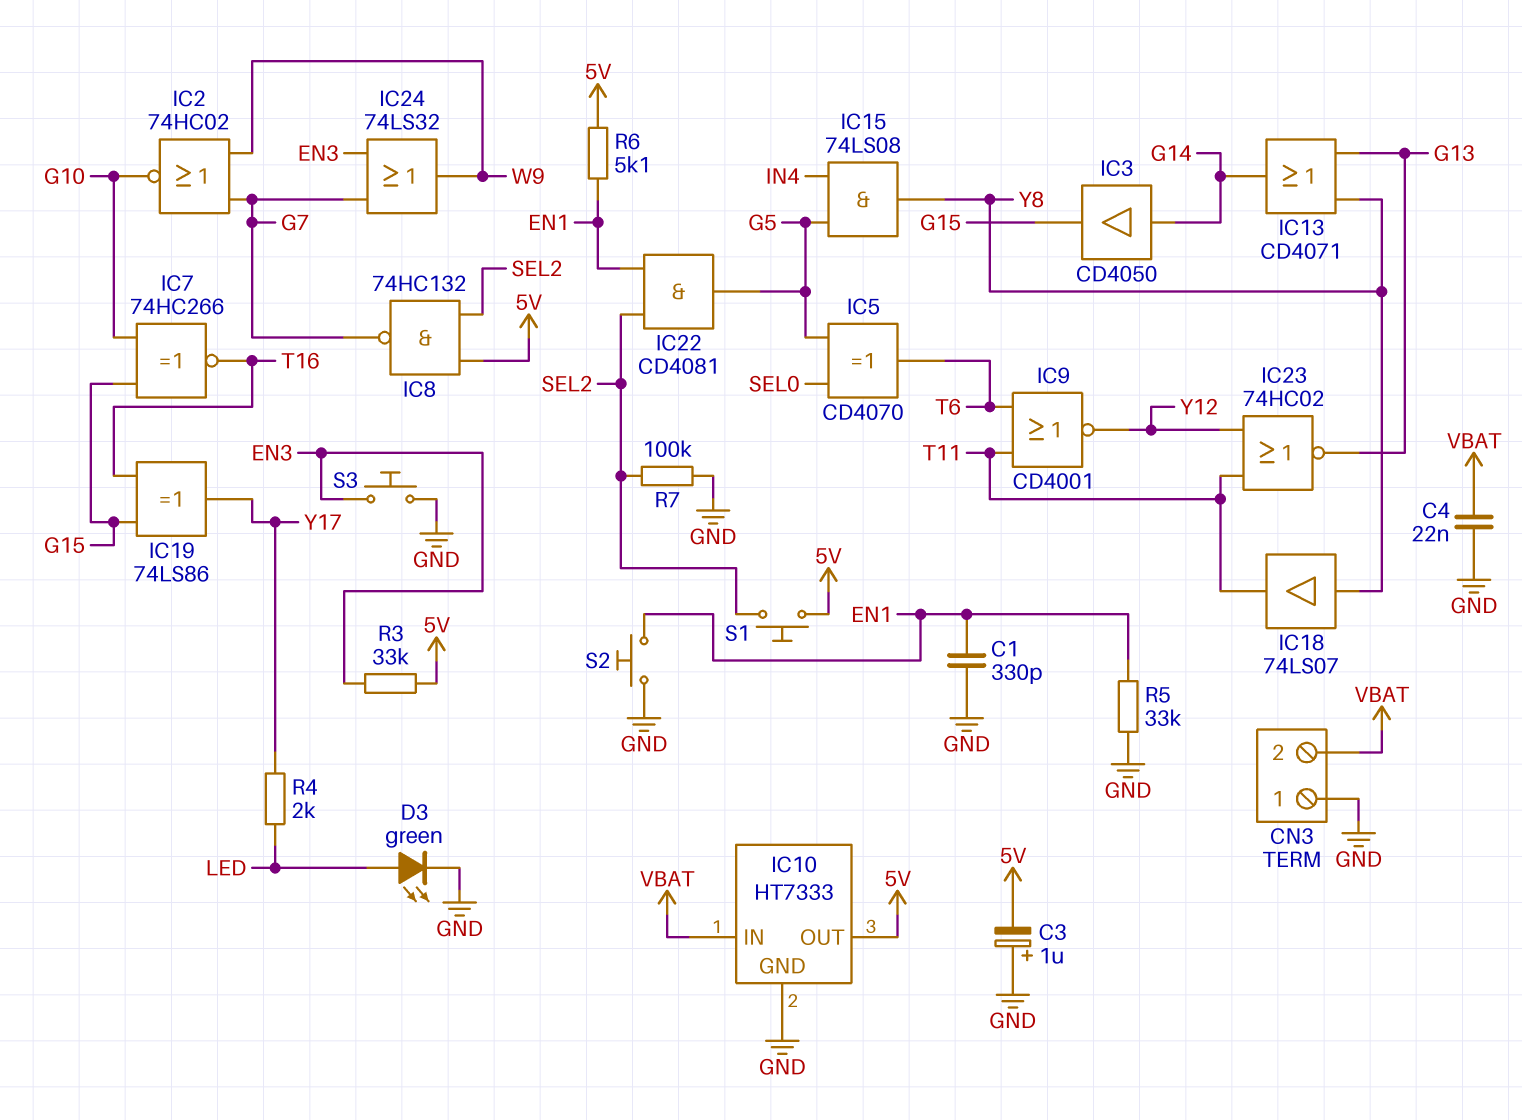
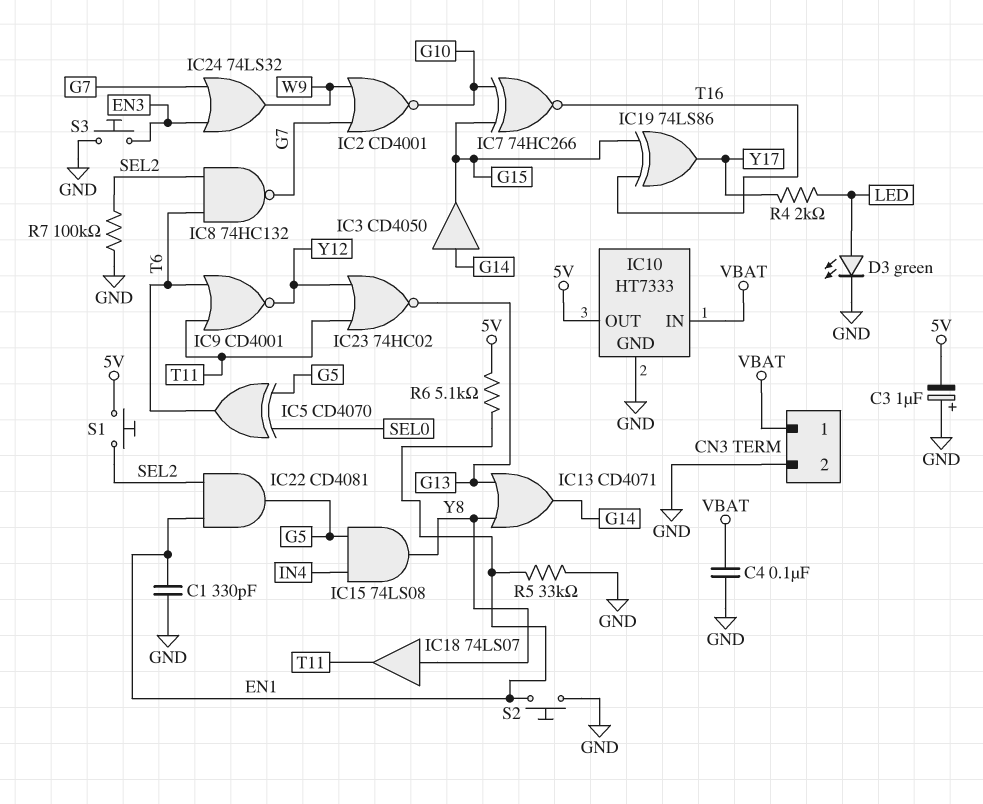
C4: 22nF (GND, VBAT) -> 100nF (GND, VBAT)
CN3 pin 1: GND -> VBAT
CN3 pin 2: VBAT -> GND
IC2: NOR 74HC02 (in G7, in W9, out G10) -> NOR CD4001 (in G7, in W9, out G10)
IC8: NAND 74HC132 (in 5V, in SEL2, out G7) -> NAND 74HC132 (in SEL2, in T6, out G7)
R3: 33k (5V, EN3) -> none

